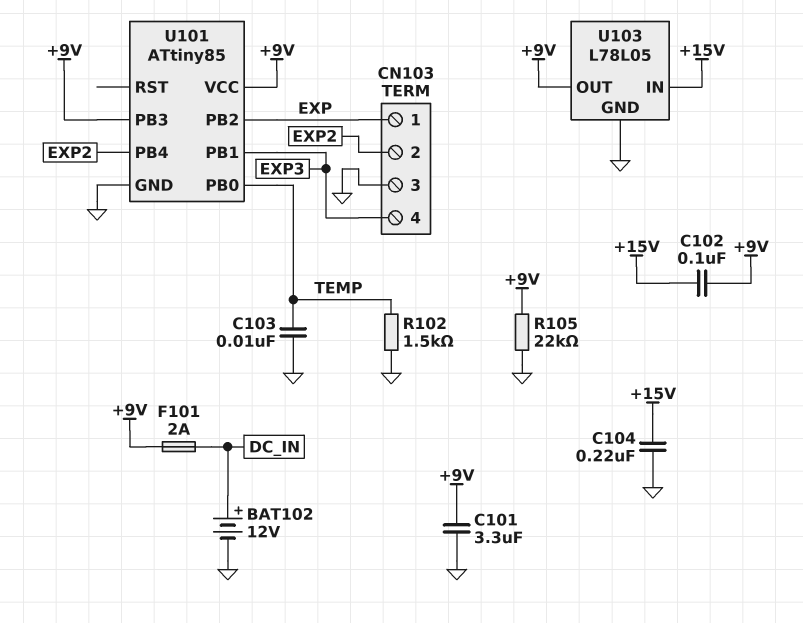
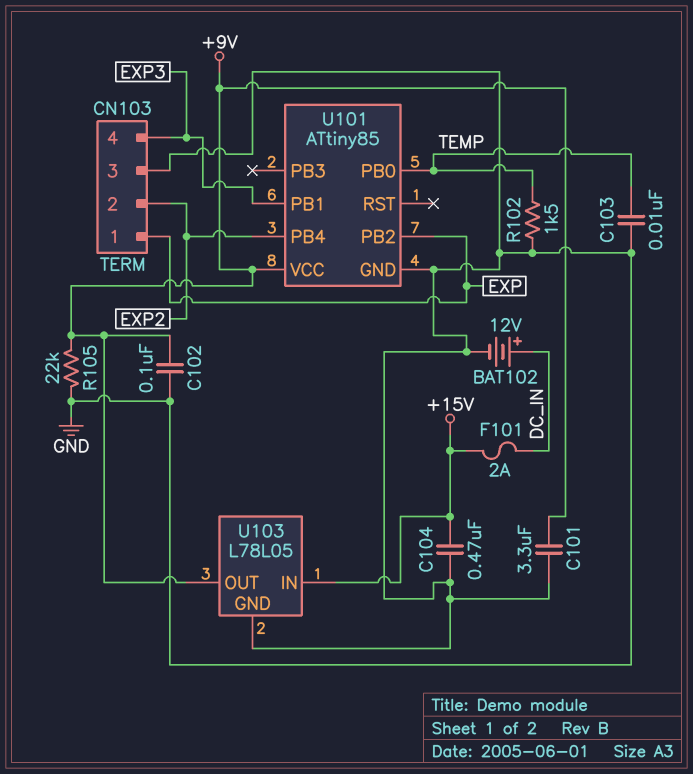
C102: 100nF (+9V, +15V) -> 100nF (+9V, GND)
C104: 220nF (+15V, GND) -> 470nF (+15V, GND)
F101: 2A (+9V, DC_IN) -> 2A (+15V, DC_IN)
U101 pin PB3: +9V -> none

